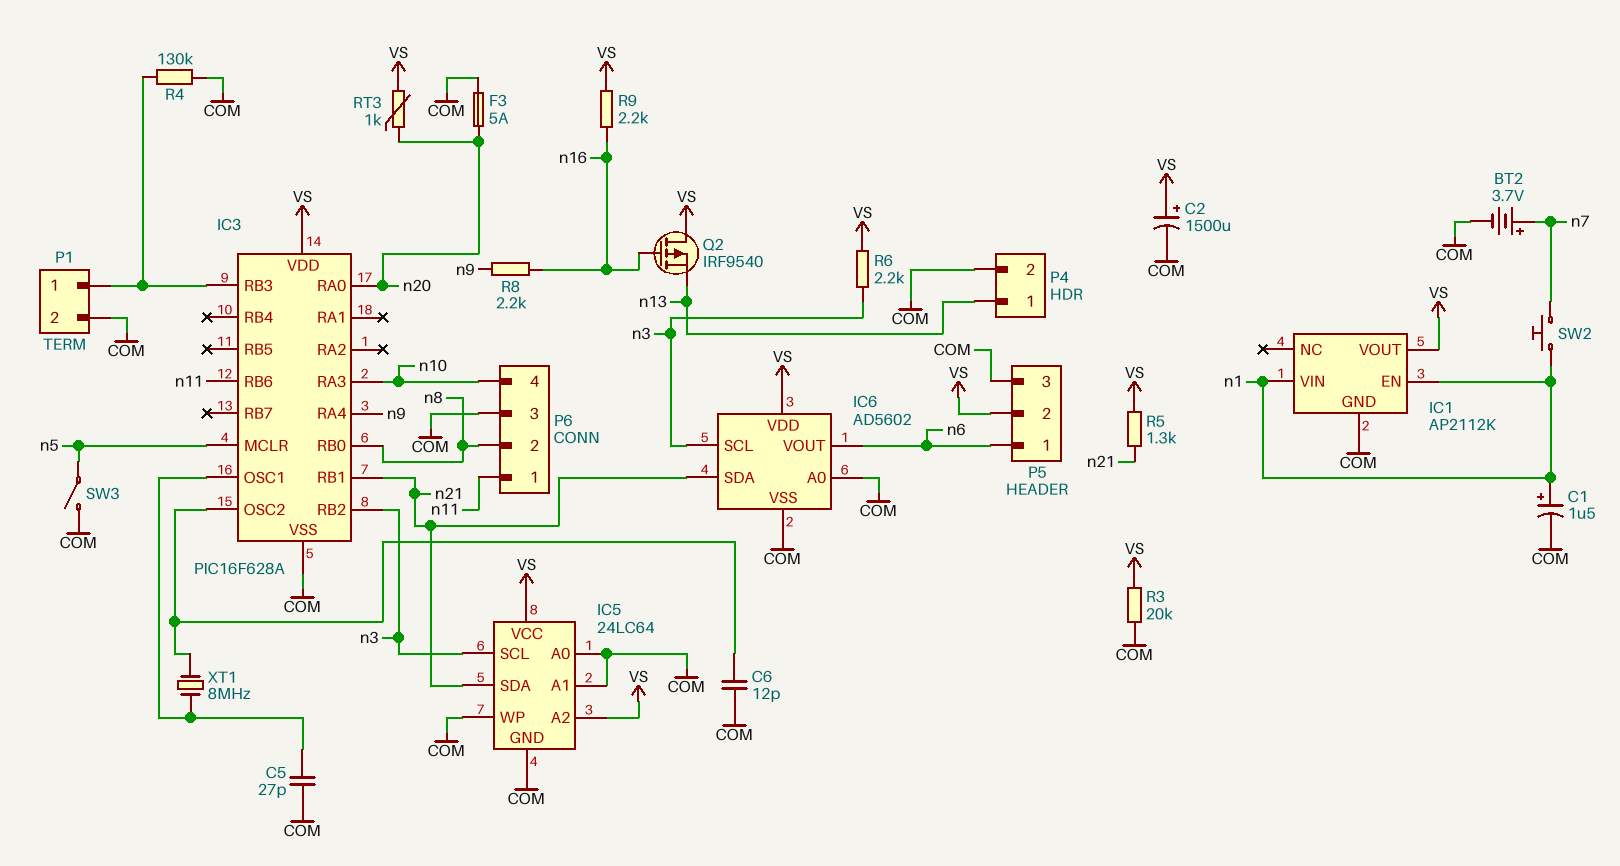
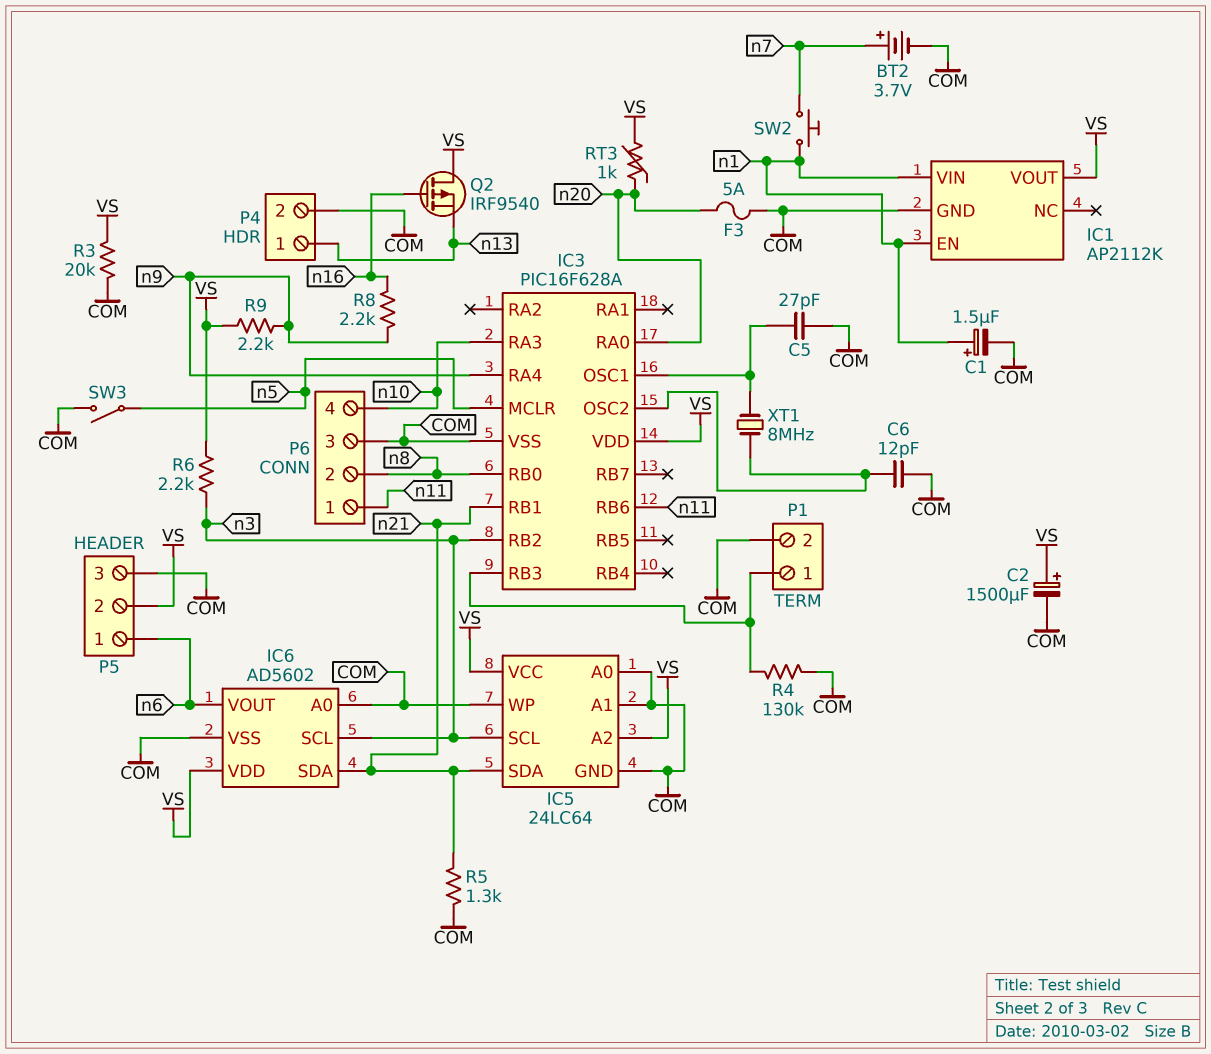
R5: 1.3k (VS, n21) -> 1.3k (COM, n21)
R9: 2.2k (VS, n16) -> 2.2k (VS, n9)

